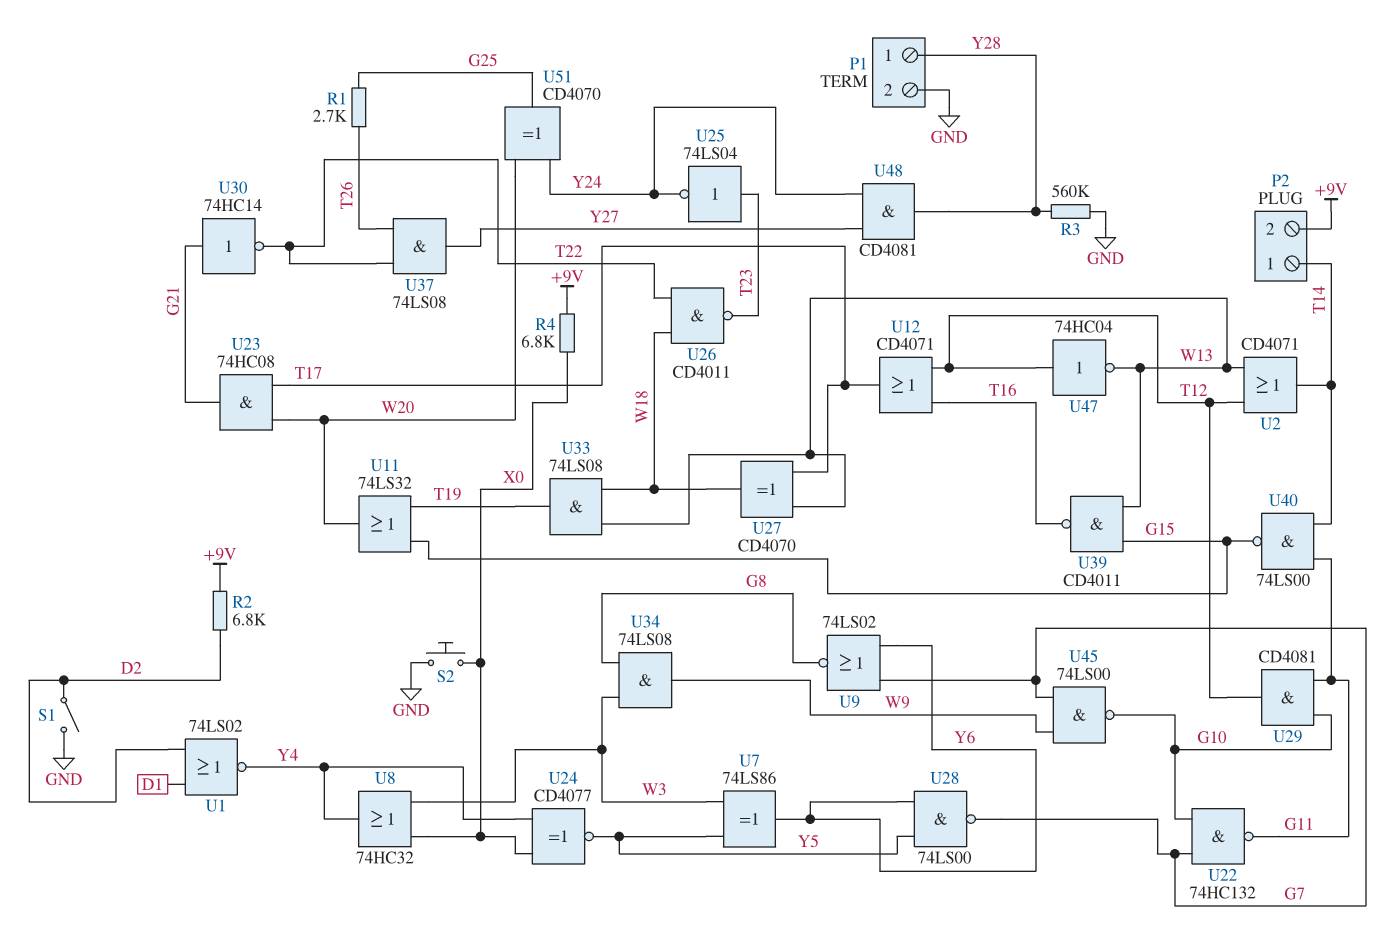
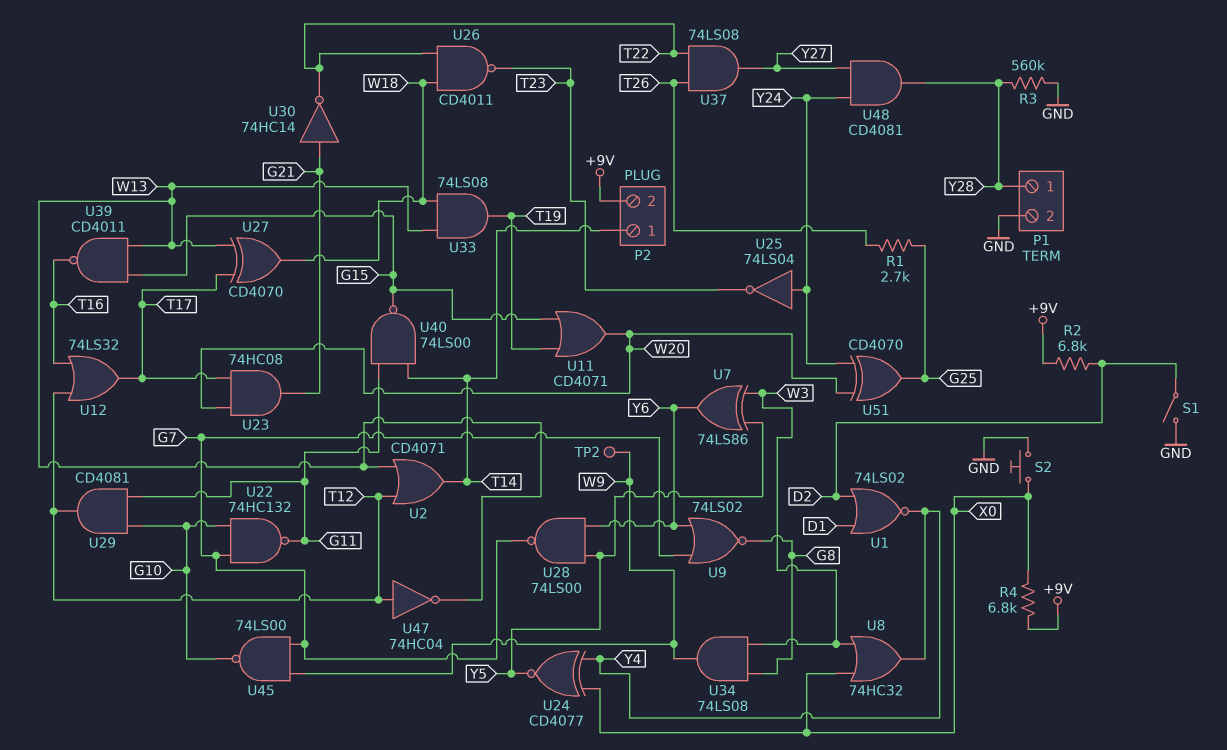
TP2: none -> test point (W9)
U11: OR 74LS32 (in G15, in T19, out W20) -> OR CD4071 (in G15, in T19, out W20)
U12: OR CD4071 (in T12, in T16, out T17) -> OR 74LS32 (in T12, in T16, out T17)
U25: NOT 74LS04 (in T23, out Y24) -> NOT 74LS04 (in Y24, out T23)

